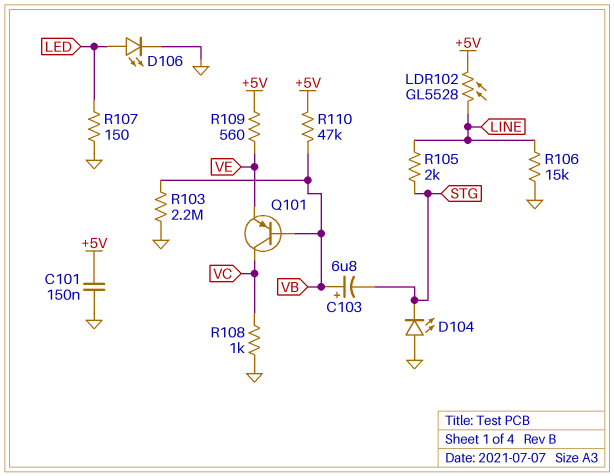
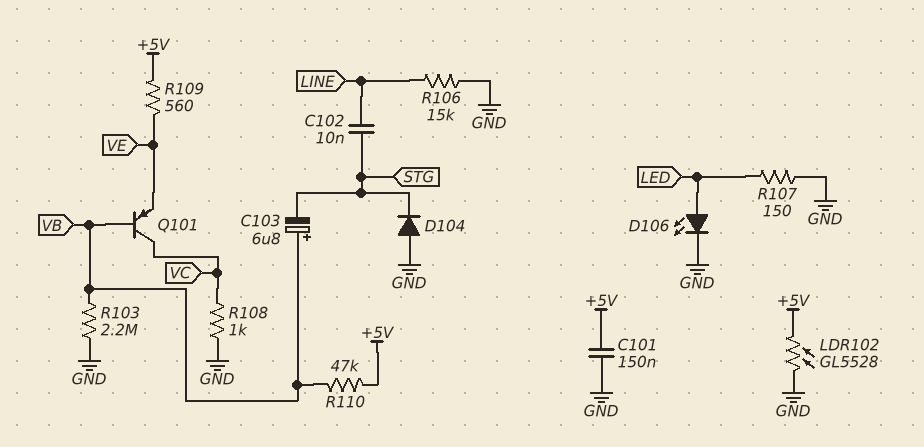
C102: none -> 10nF (LINE, STG)
D104: LED (A GND, K STG) -> diode (A GND, K STG)
LDR102: GL5528 (+5V, LINE) -> GL5528 (+5V, GND)
R105: 2k (LINE, STG) -> none

